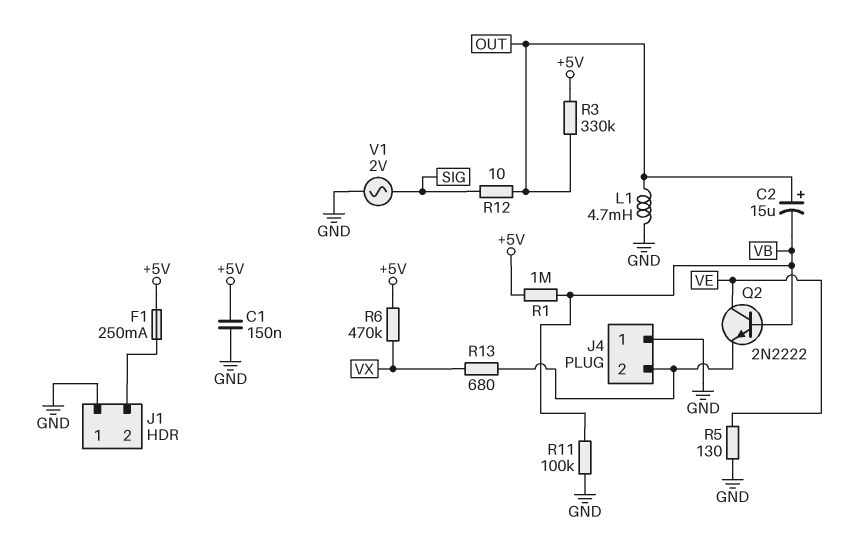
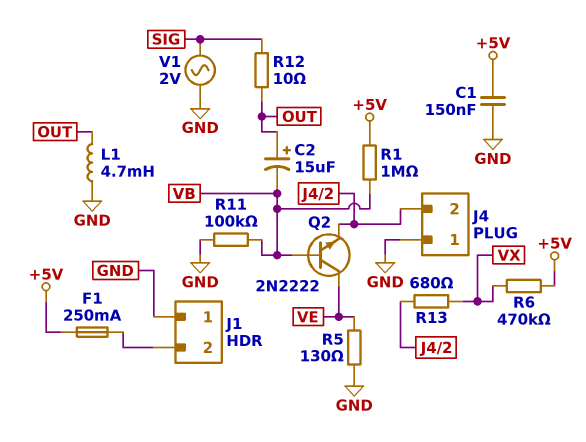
R3: 330k (+5V, OUT) -> none

